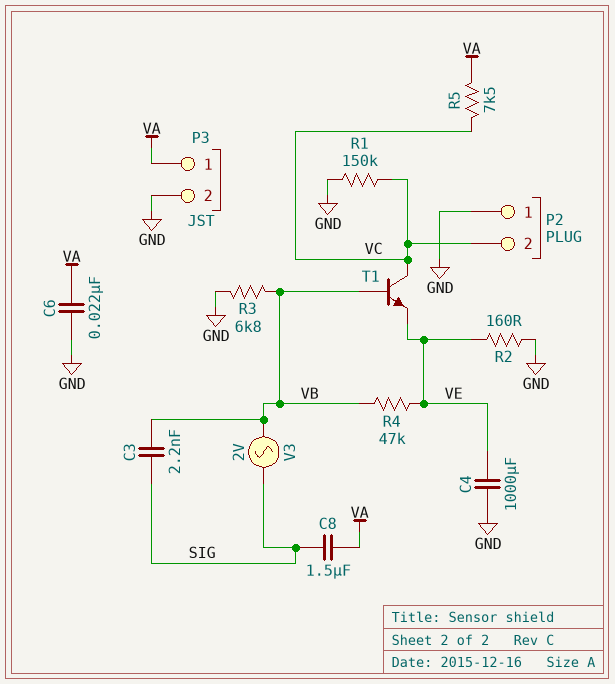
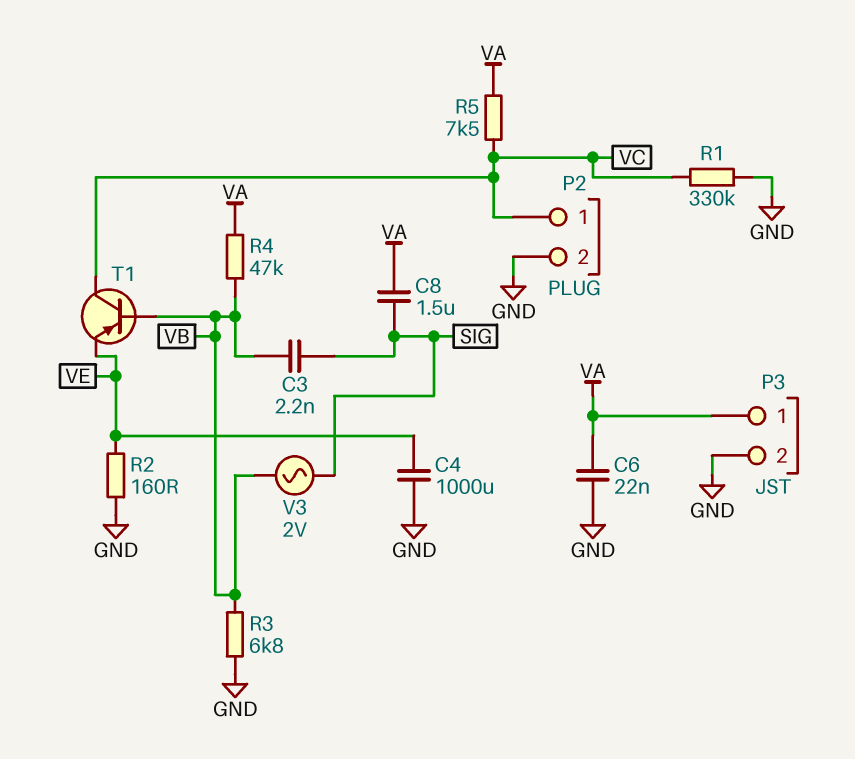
P2 pin 1: GND -> VC
P2 pin 2: VC -> GND
R1: 150k (GND, VC) -> 330k (GND, VC)
R4: 47k (VB, VE) -> 47k (VA, VB)
T1: NPN (B VB, C VC, E VE) -> PNP (B VB, C VC, E VE)

